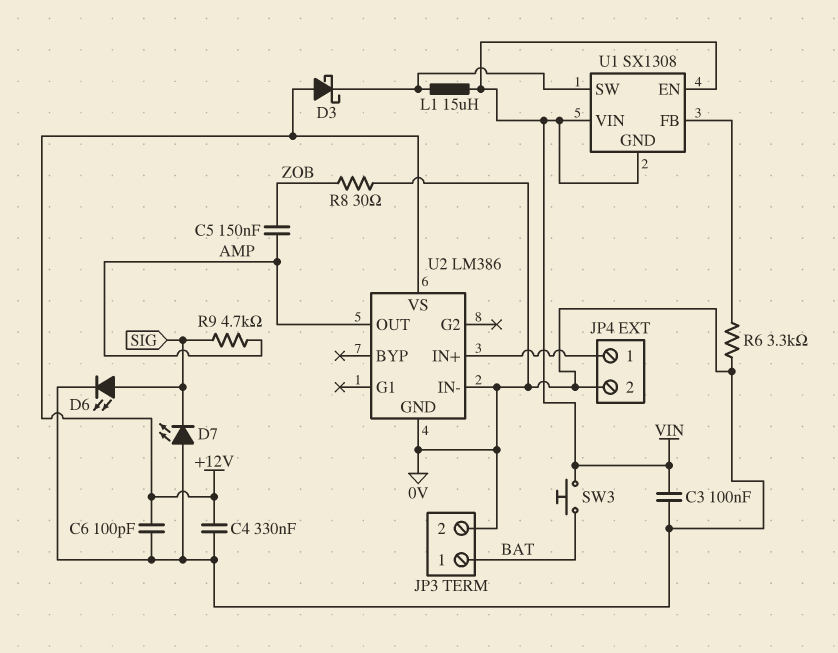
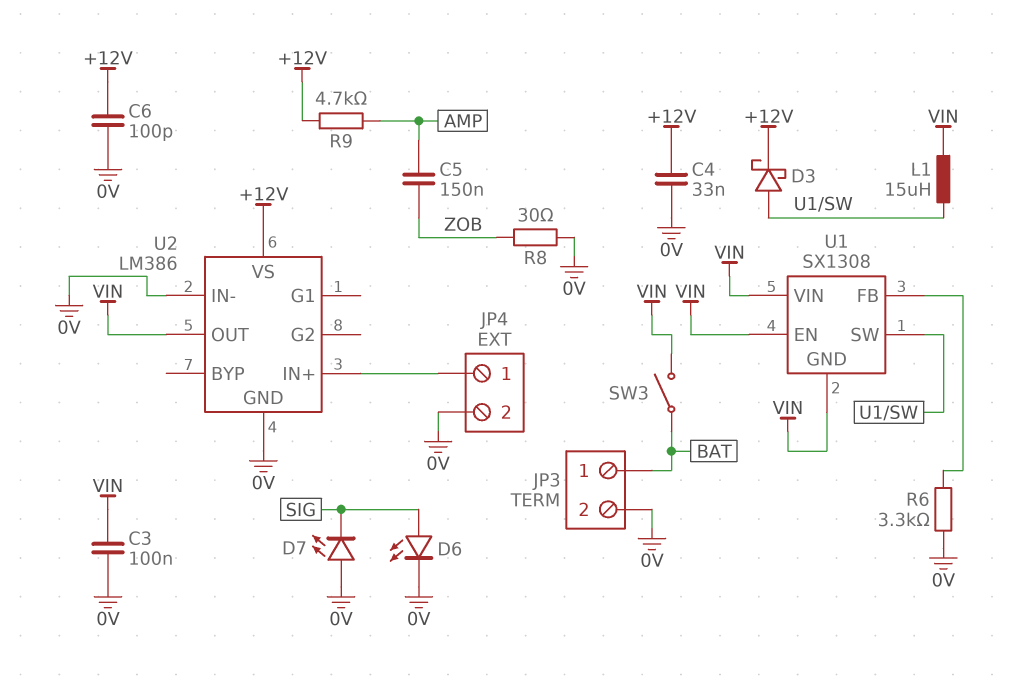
C4: 330nF (+12V, 0V) -> 33nF (+12V, 0V)
D3: schottky (A +12V, K U1/SW) -> schottky (A U1/SW, K +12V)
R9: 4.7k (AMP, SIG) -> 4.7k (+12V, AMP)
SW3: button (BAT, VIN) -> switch (BAT, VIN)
U2 pin OUT: AMP -> VIN

